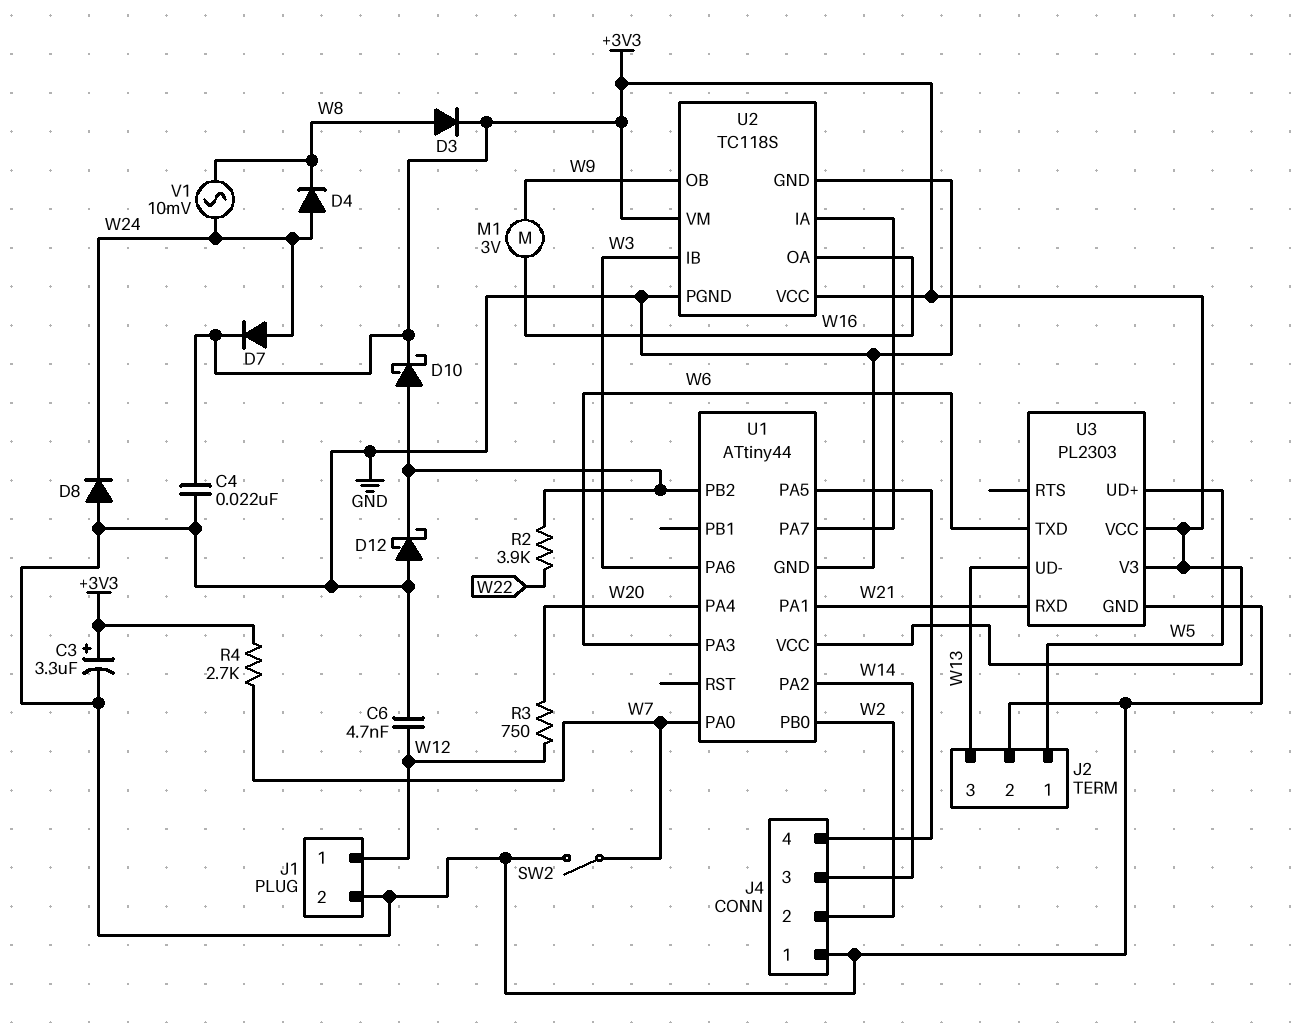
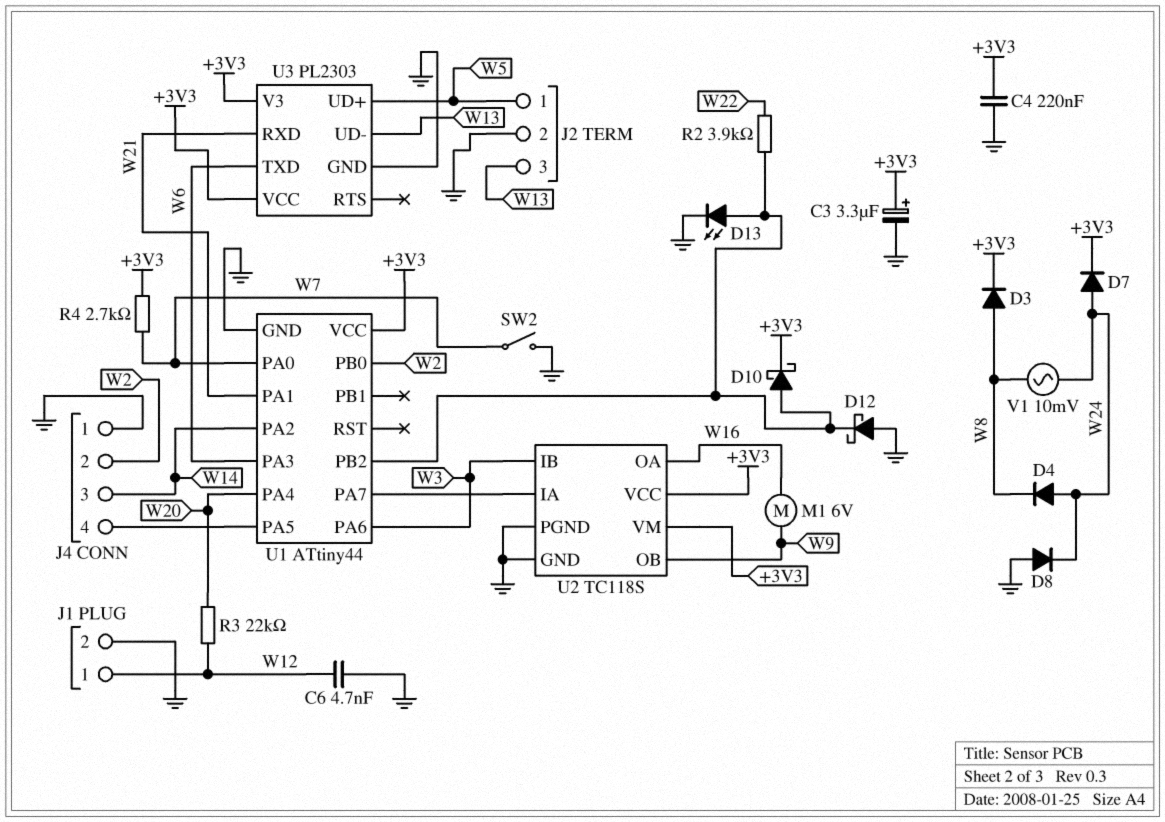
C4: 22nF (+3V3, GND) -> 220nF (+3V3, GND)
D13: none -> LED (A U1/PB2, K GND)
M1: motor 3V (W9, W16) -> motor 6V (W9, W16)
R3: 750 (W12, W20) -> 22k (W12, W20)

